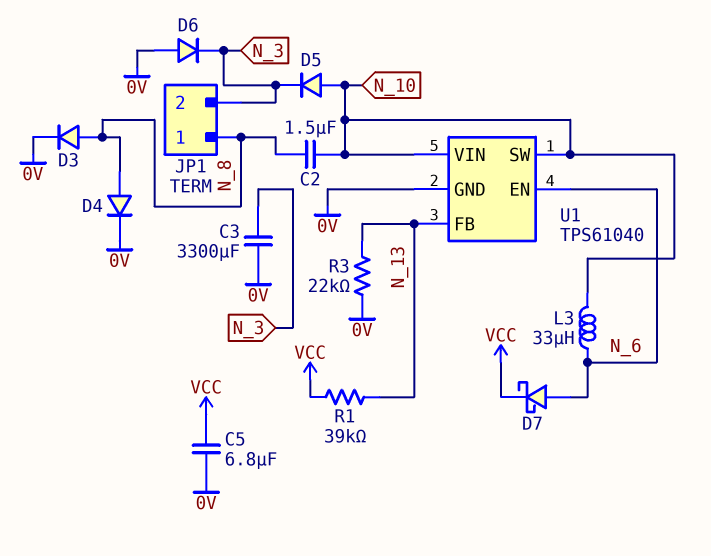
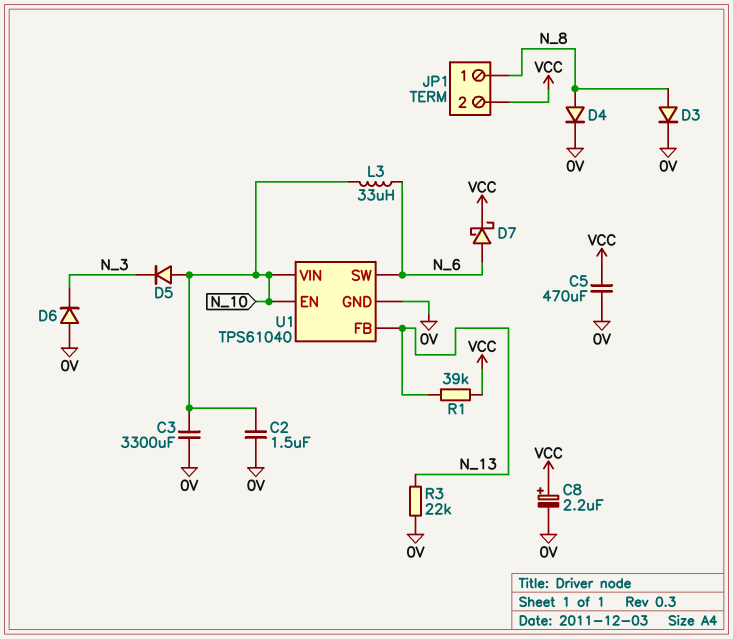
C2: 1.5uF (N_8, N_10) -> 1.5uF (0V, N_10)
C3: 3300uF (0V, N_3) -> 3300uF (0V, N_10)
C5: 6.8uF (0V, VCC) -> 470uF (0V, VCC)
C8: none -> 2.2uF (plus VCC, minus 0V)
JP1 pin 2: N_3 -> VCC
U1 pin EN: N_6 -> N_10
U1 pin SW: N_10 -> N_6

